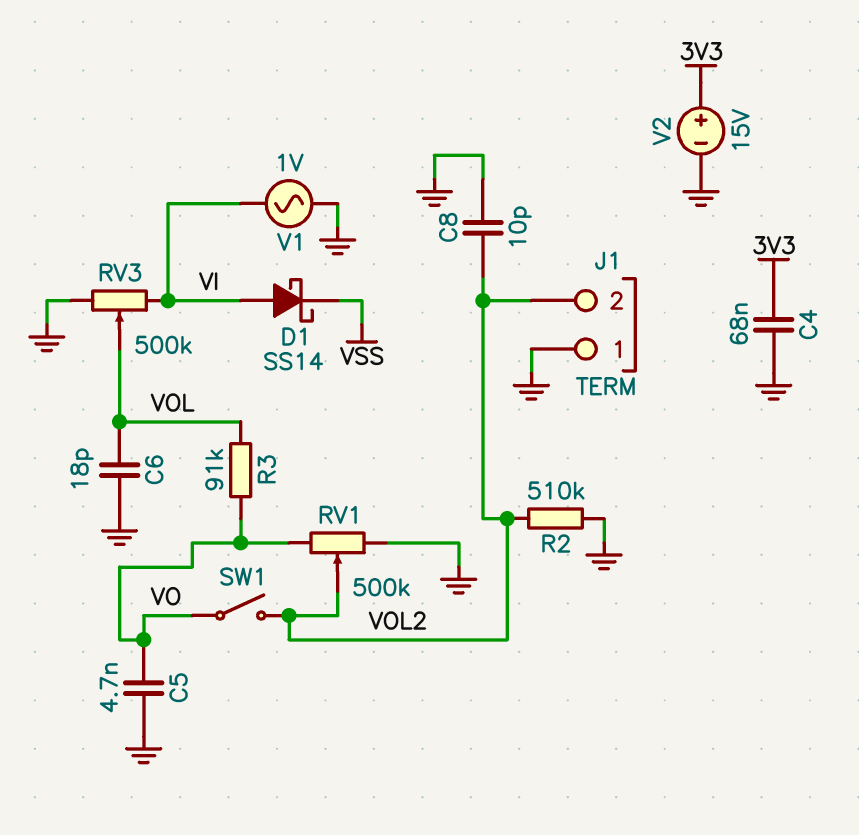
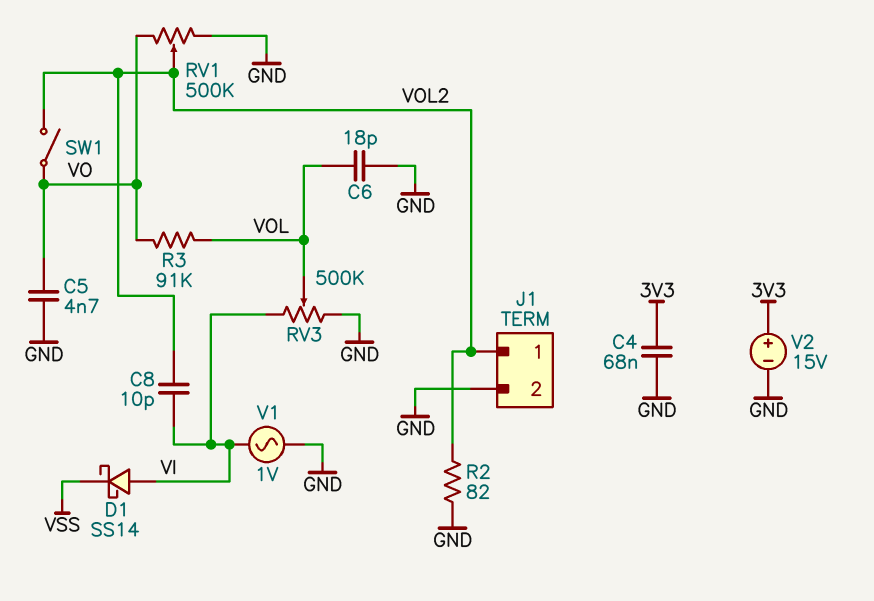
C8: 10pF (GND, VOL2) -> 10pF (VI, VOL2)
J1 pin 1: GND -> VOL2
J1 pin 2: VOL2 -> GND
R2: 510k (GND, VOL2) -> 82 (GND, VOL2)

